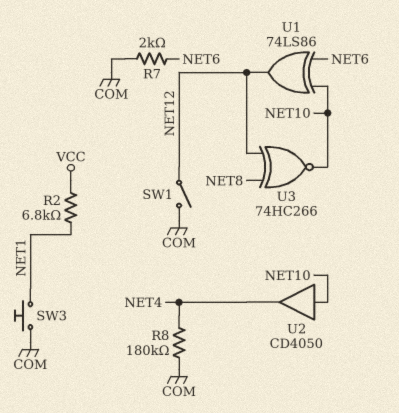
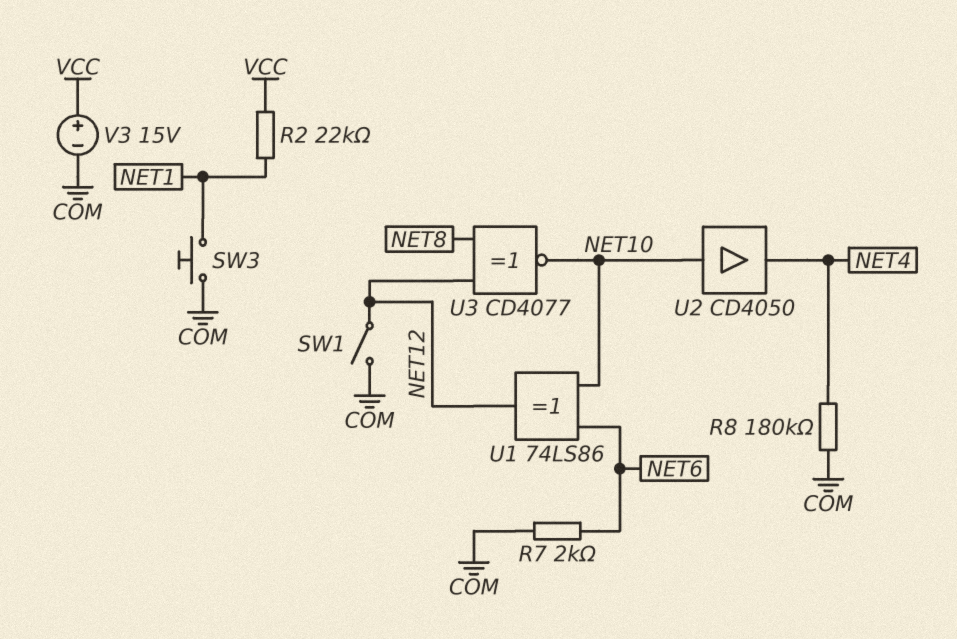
R2: 6.8k (NET1, VCC) -> 22k (NET1, VCC)
U3: XNOR 74HC266 (in NET8, in NET12, out NET10) -> XNOR CD4077 (in NET8, in NET12, out NET10)
V3: none -> 15V (plus VCC, minus COM)

